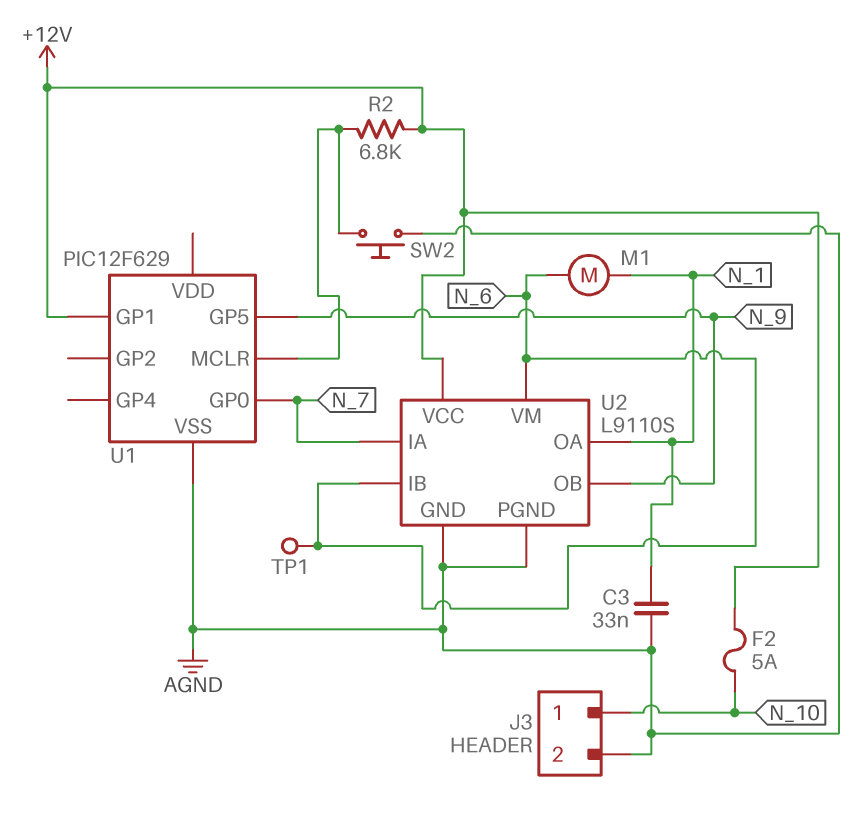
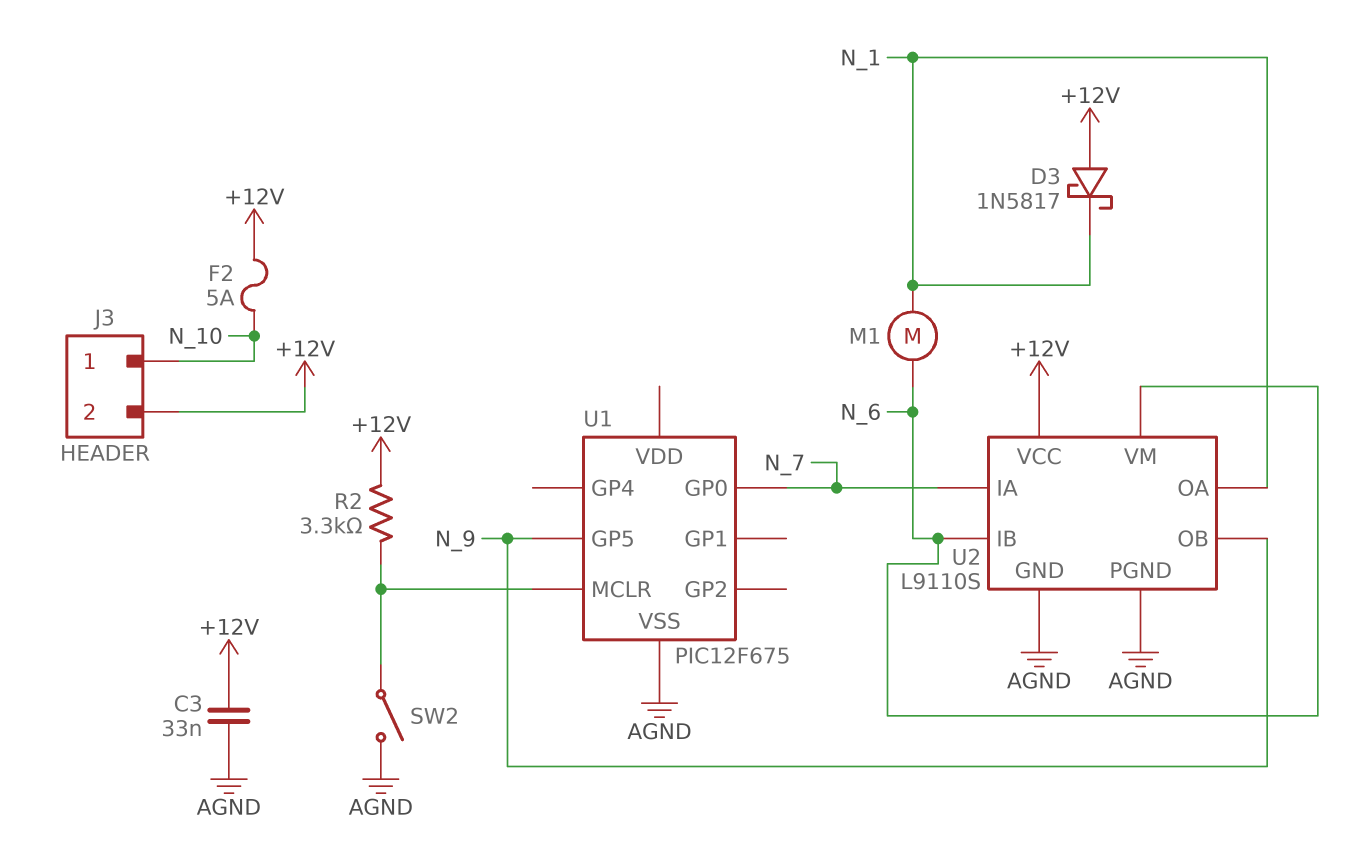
C3: 33nF (AGND, N_1) -> 33nF (+12V, AGND)
D3: none -> schottky 1N5817 (A +12V, K N_1)
J3 pin 2: AGND -> +12V
R2: 6.8k (+12V, U1/MCLR) -> 3.3k (+12V, U1/MCLR)
SW2: button (AGND, U1/MCLR) -> switch (AGND, U1/MCLR)
TP1: test point (N_6) -> none
U1: PIC12F629 -> PIC12F675
U1 pin GP1: +12V -> none

